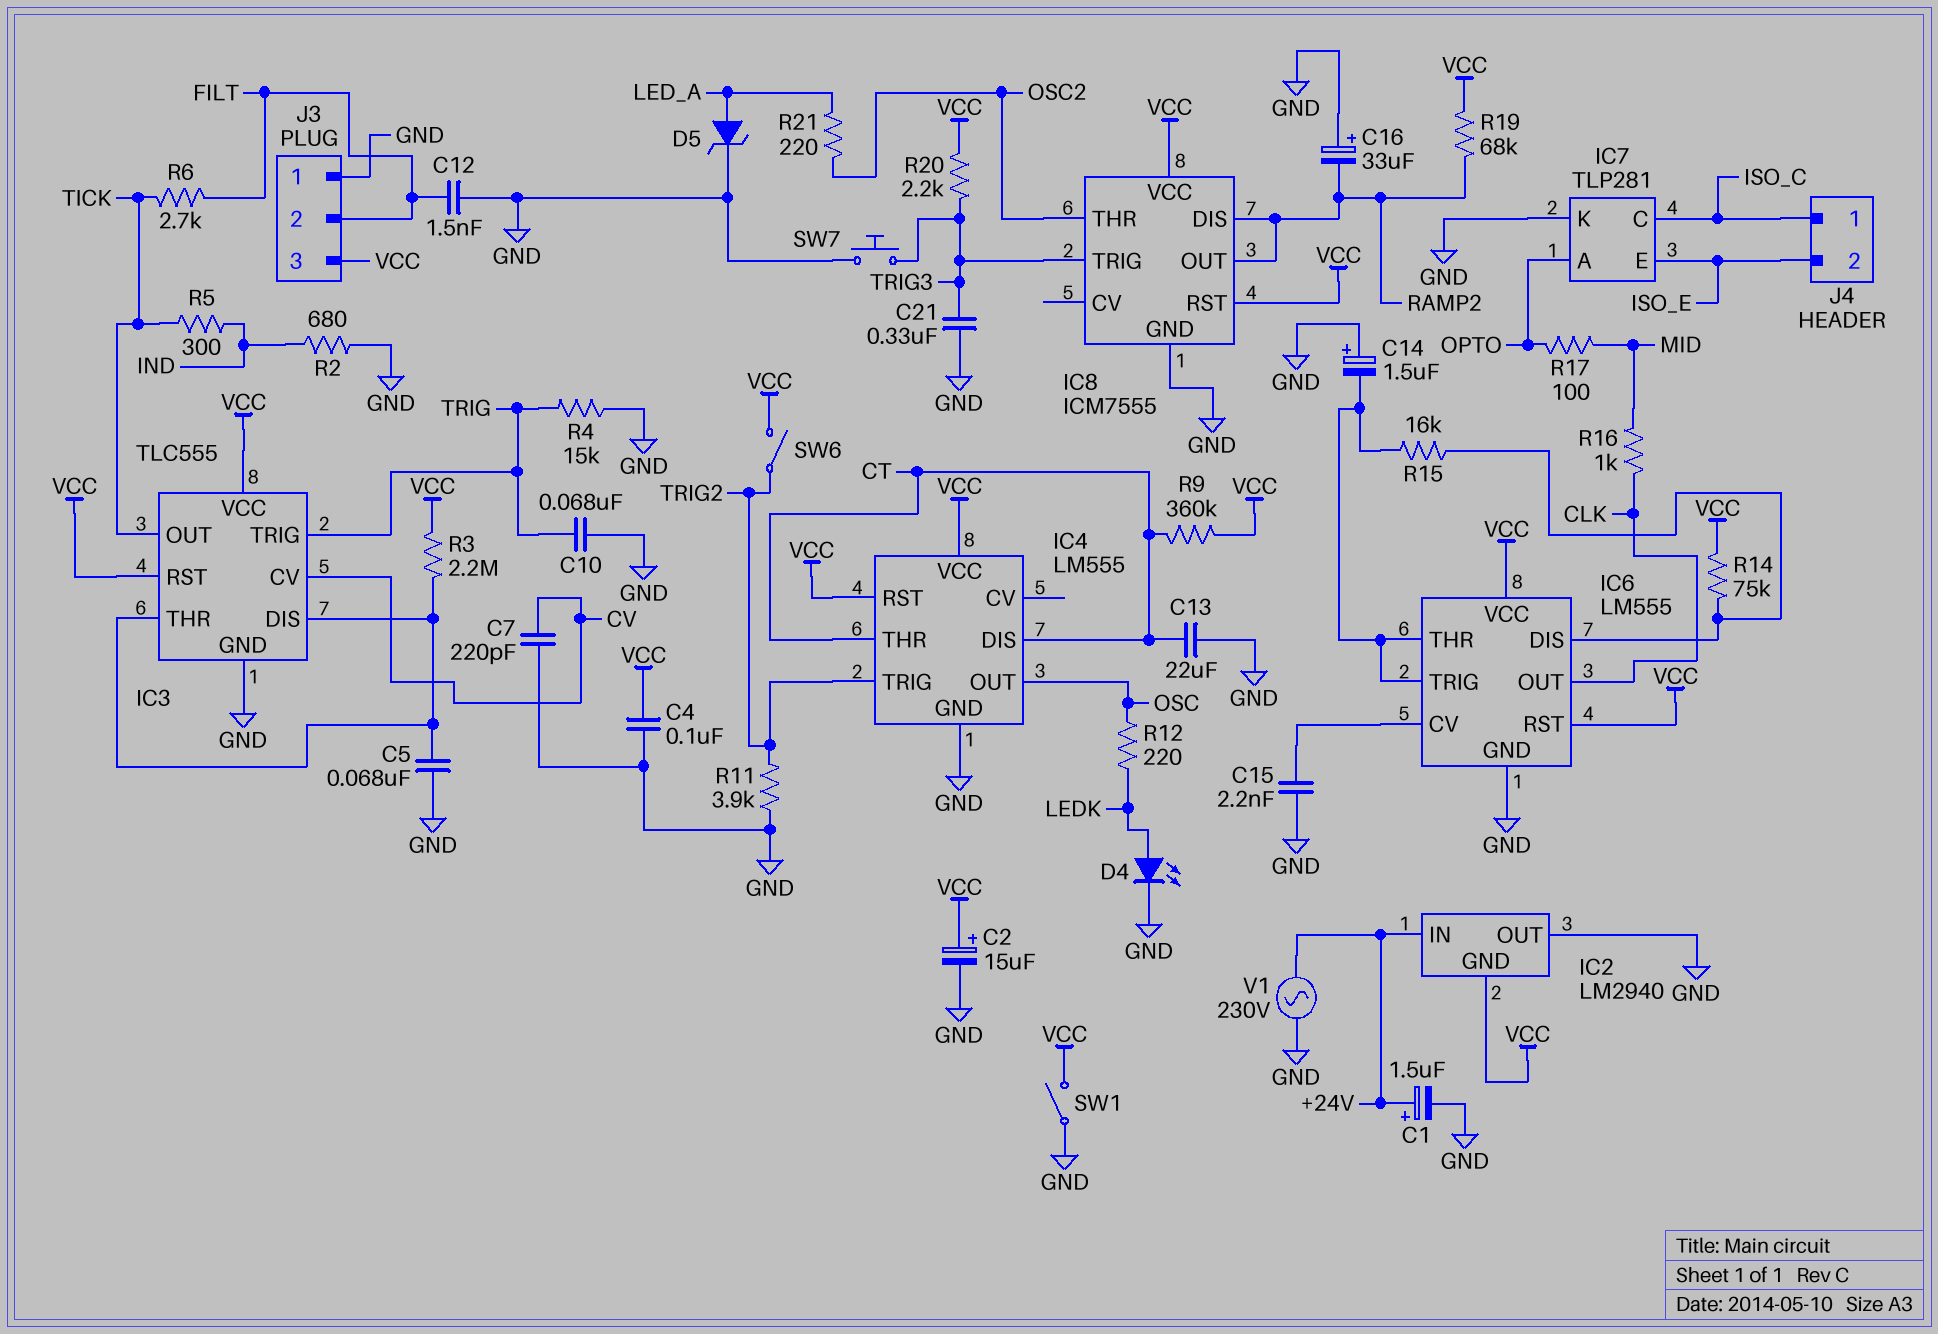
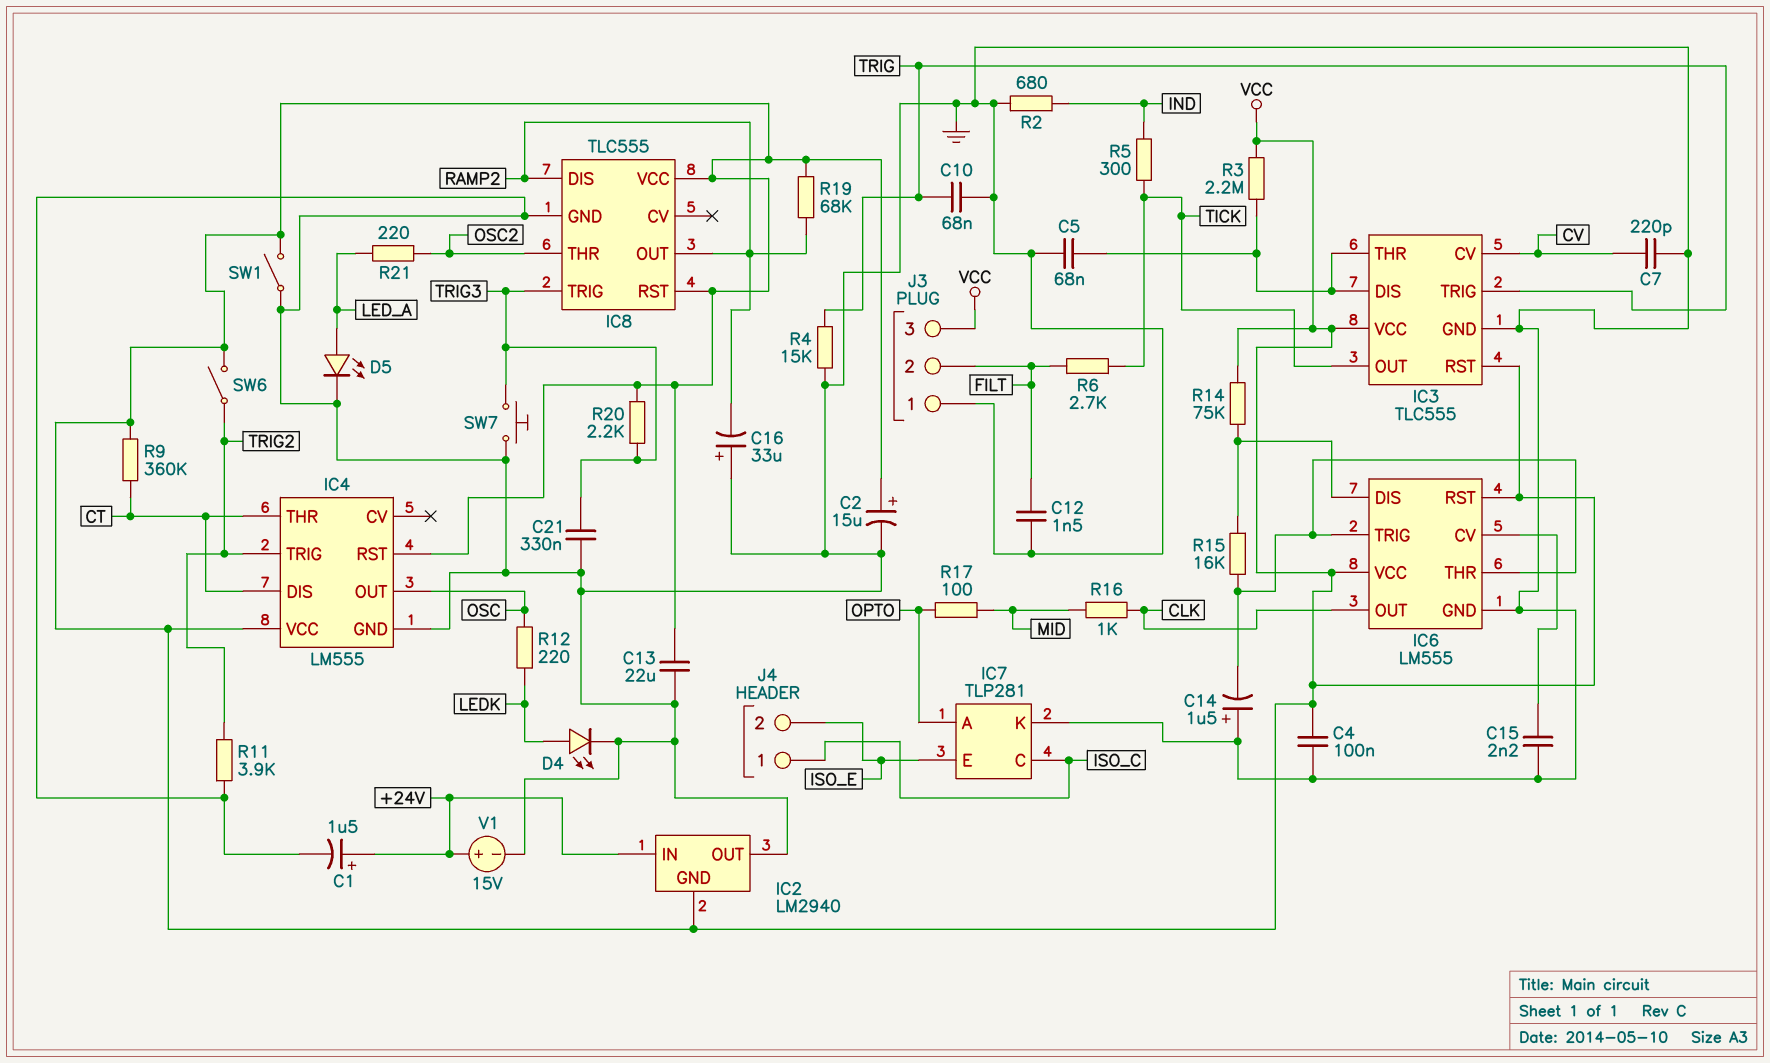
C13: 22uF (CT, GND) -> 22uF (GND, VCC)
D5: zener (A LED_A, K GND) -> LED (A LED_A, K GND)
IC8: ICM7555 -> TLC555
V1: AC 230V (+24V, GND) -> 15V (plus +24V, minus GND)

